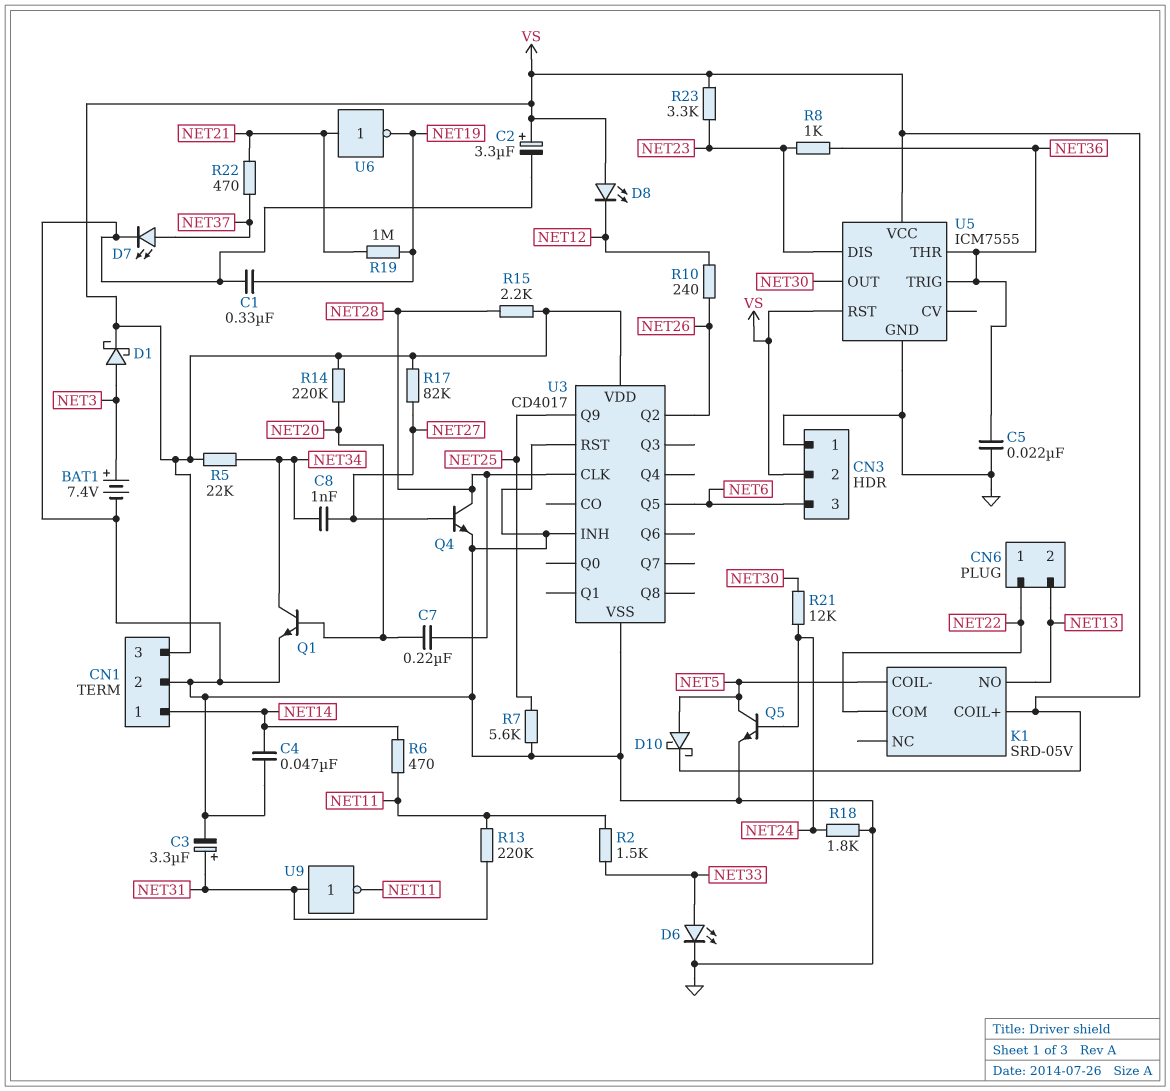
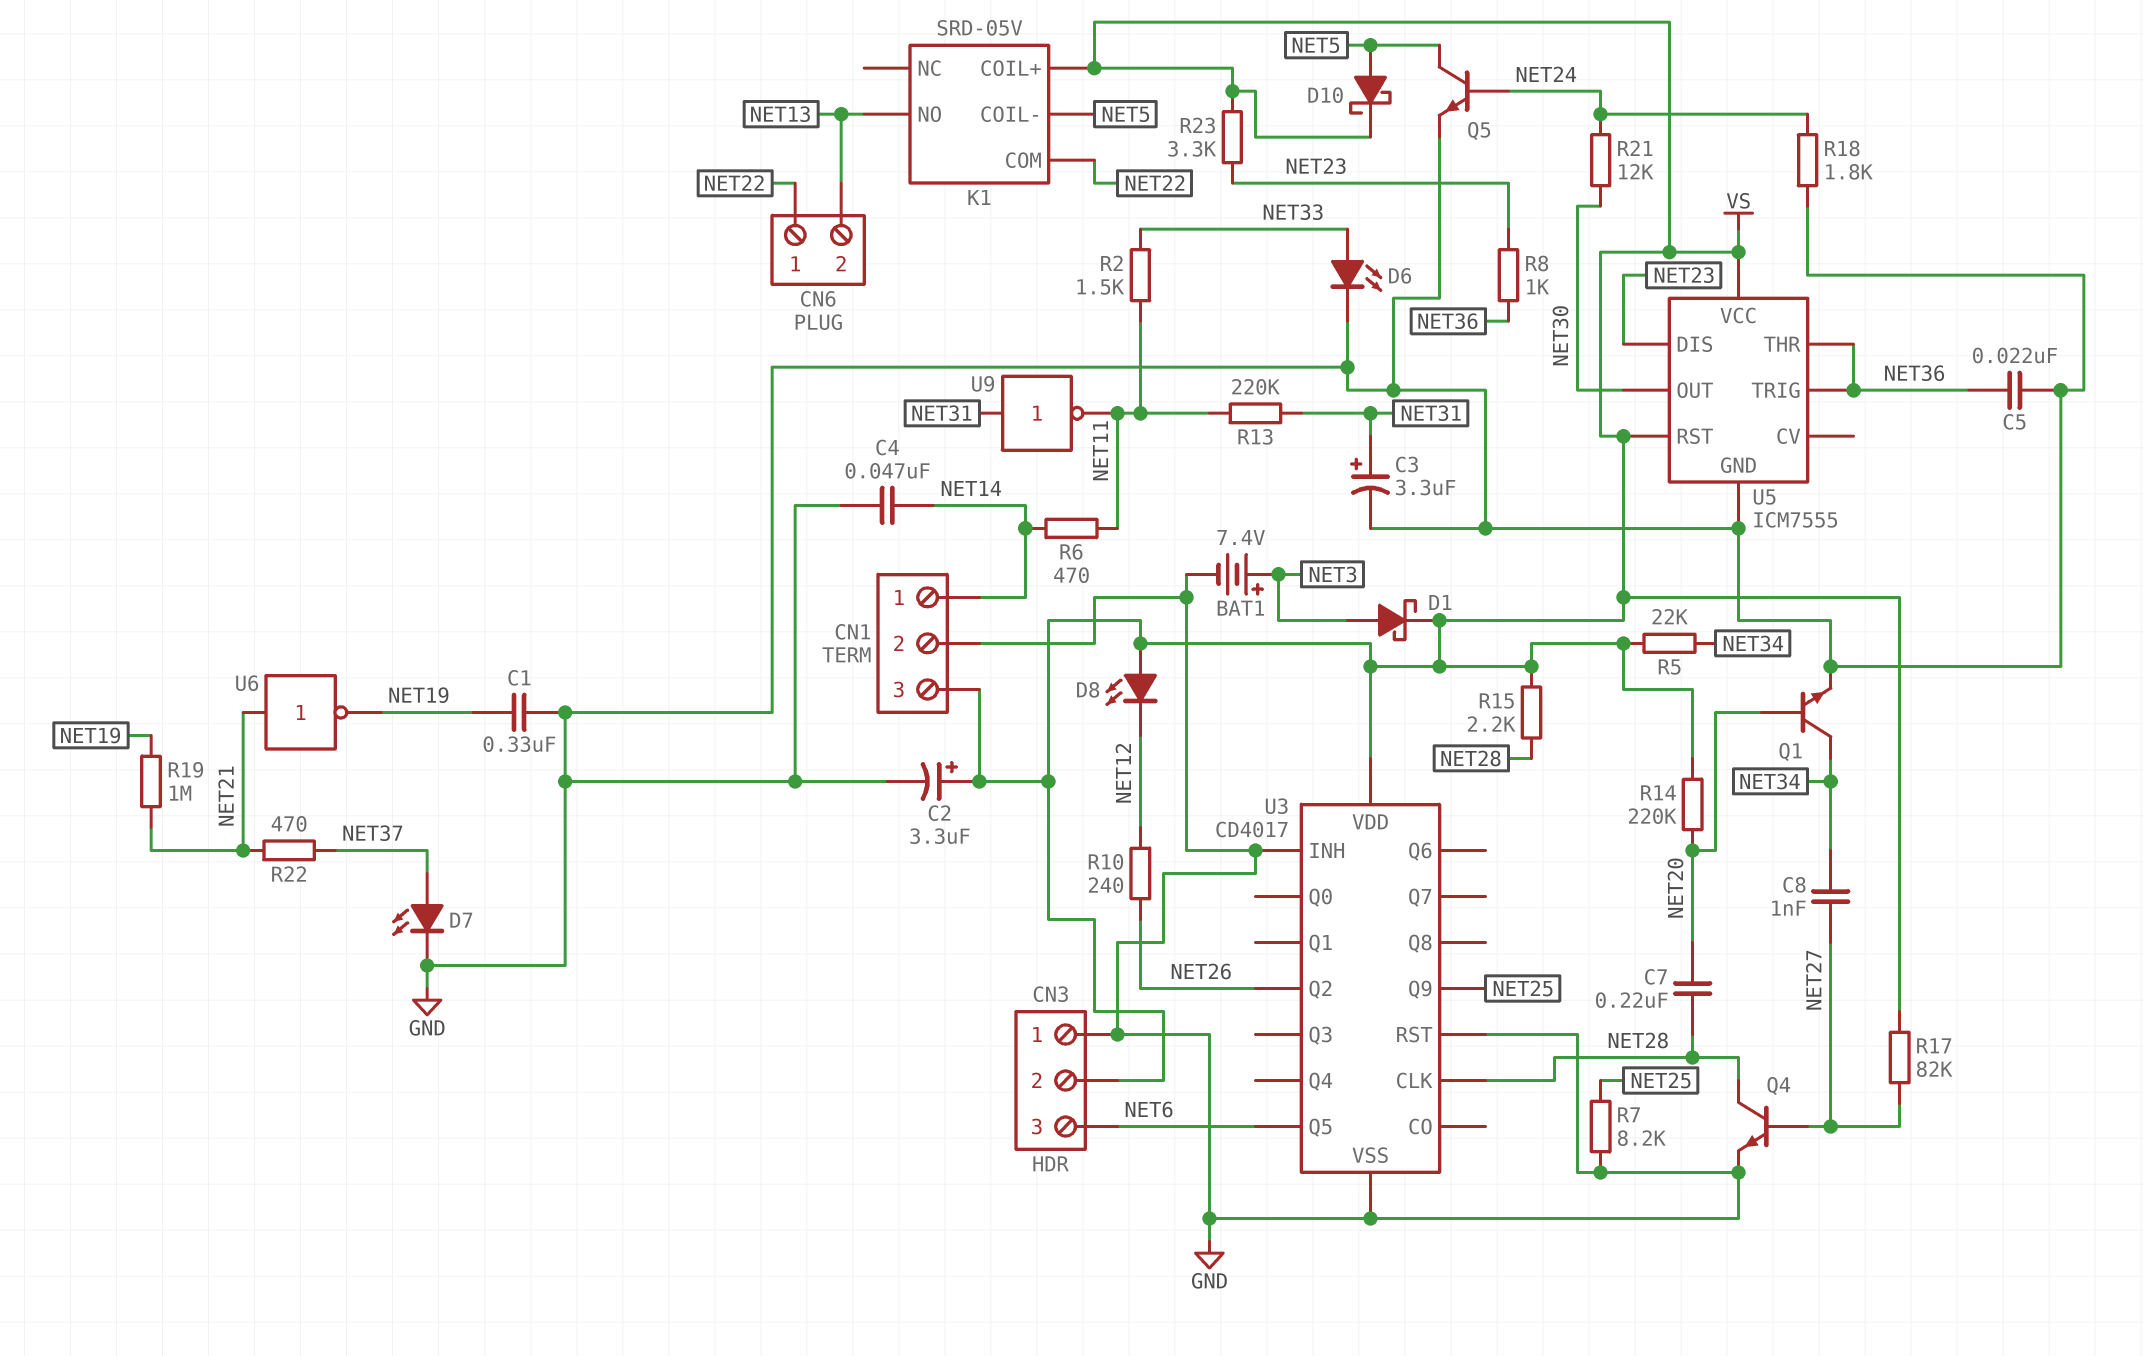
R7: 5.6k (GND, NET25) -> 8.2k (GND, NET25)

